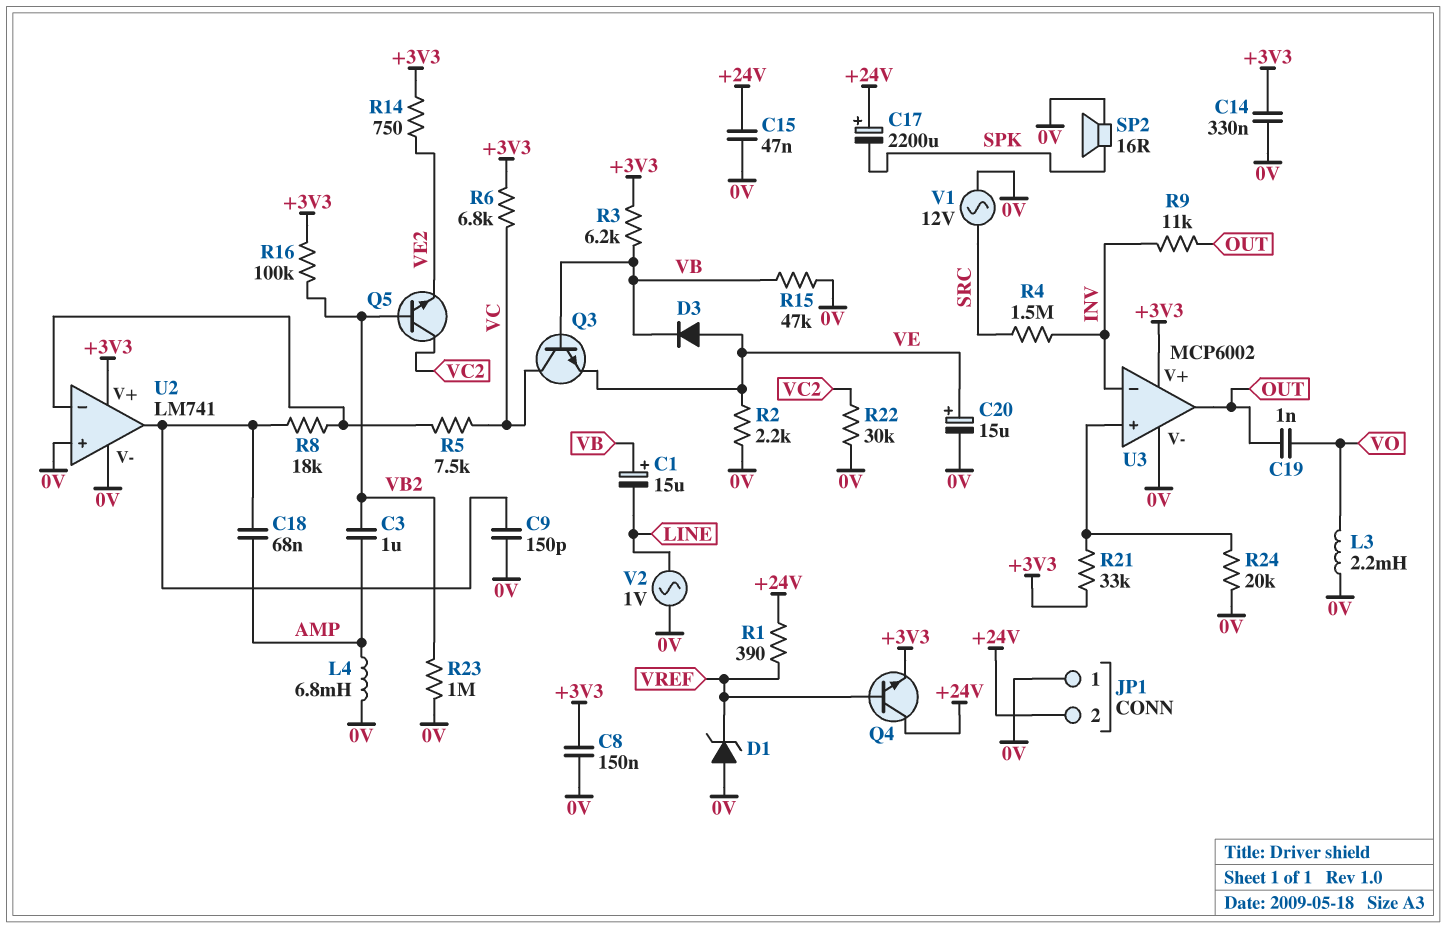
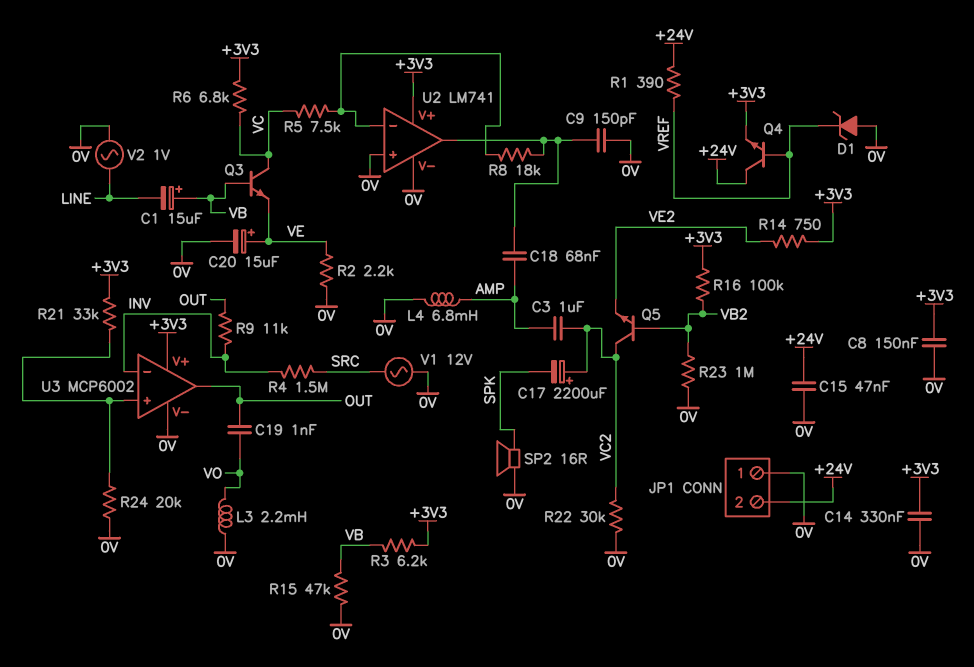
C3: 1uF (AMP, VB2) -> 1uF (AMP, VC2)
C17: 2200uF (plus +24V, minus SPK) -> 2200uF (plus VC2, minus SPK)
D3: diode (A VE, K VB) -> none

